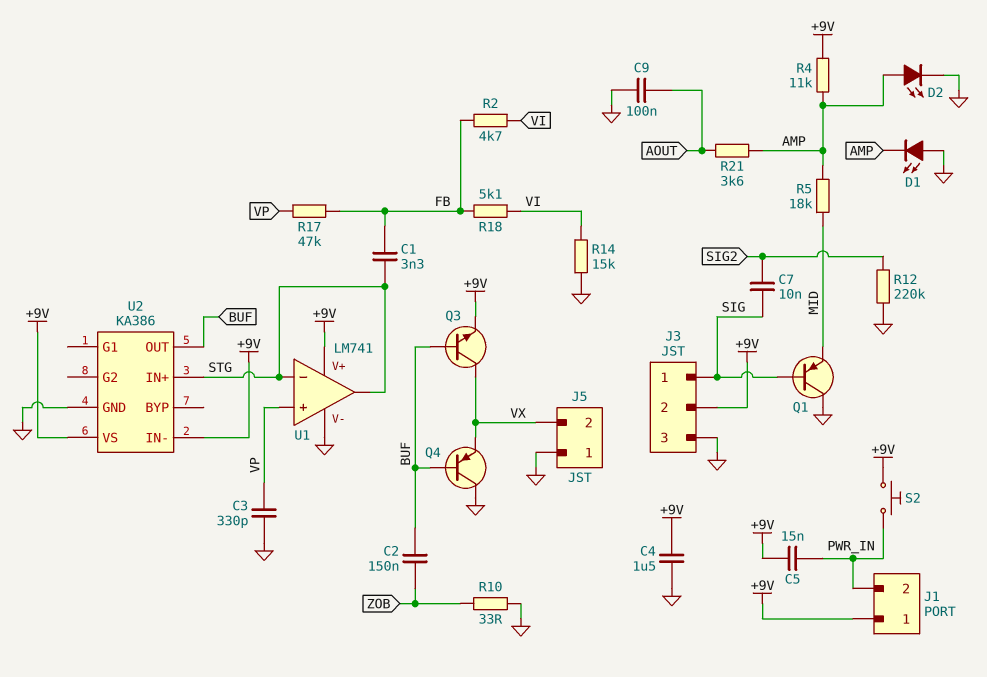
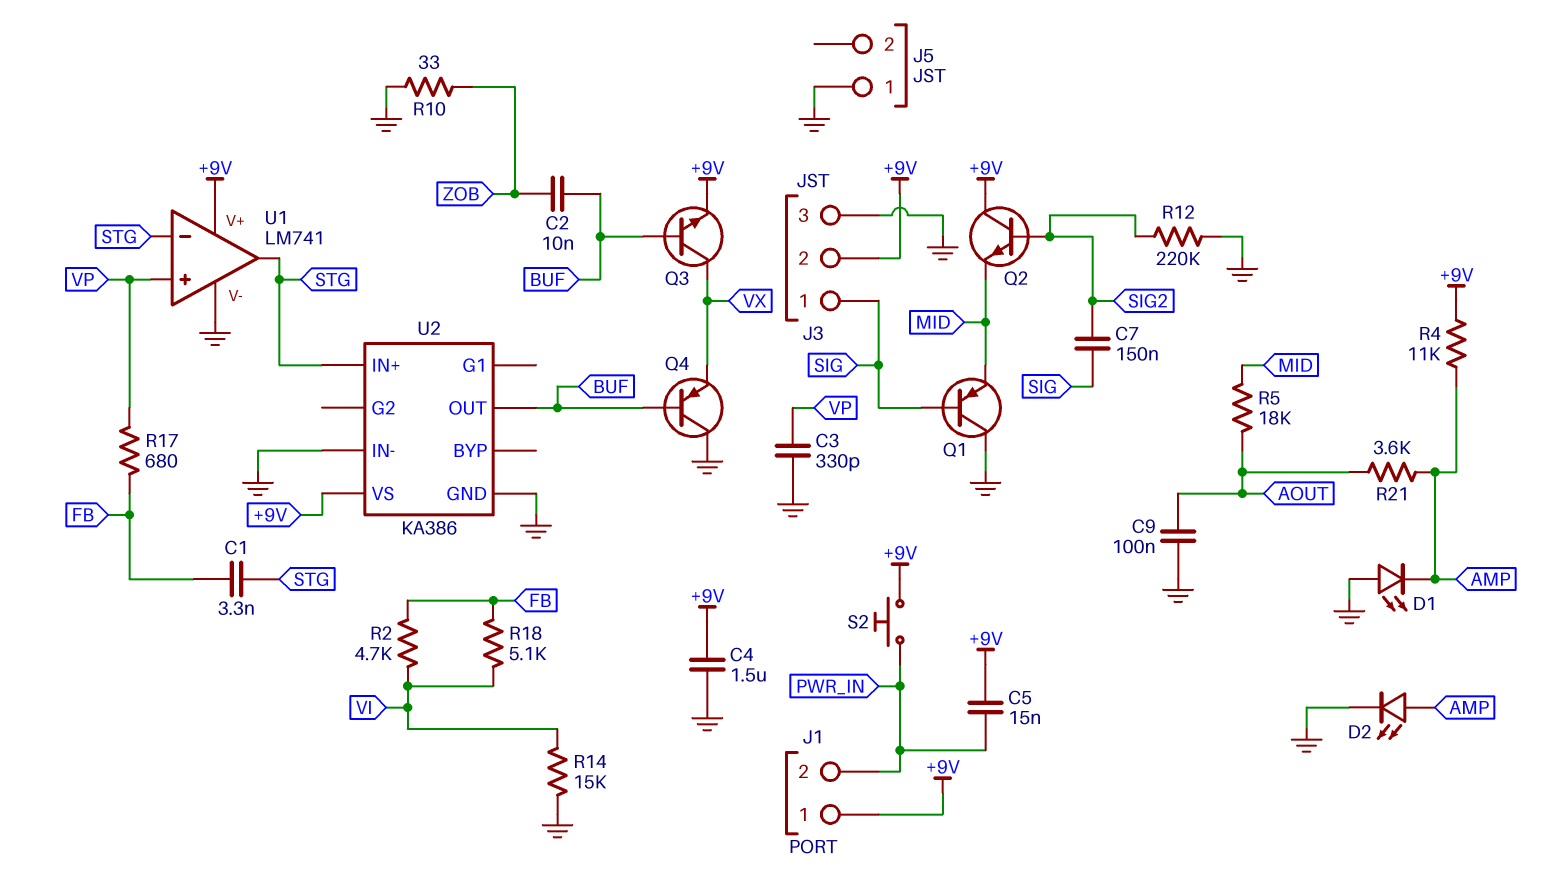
C2: 150nF (BUF, ZOB) -> 10nF (BUF, ZOB)
C7: 10nF (SIG, SIG2) -> 150nF (SIG, SIG2)
J5 pin 2: VX -> none
Q2: none -> NPN (B SIG2, C +9V, E MID)
R5: 18k (AMP, MID) -> 18k (AOUT, MID)
R17: 47k (FB, VP) -> 680 (FB, VP)
U2 pin IN-: +9V -> GND

